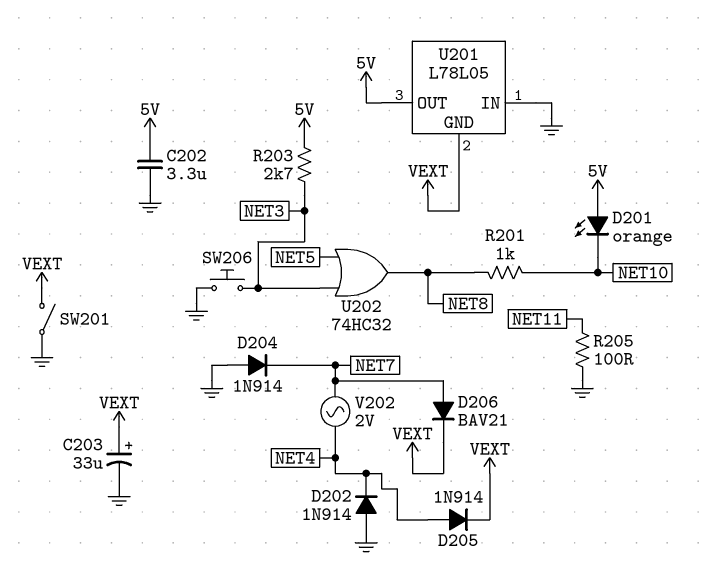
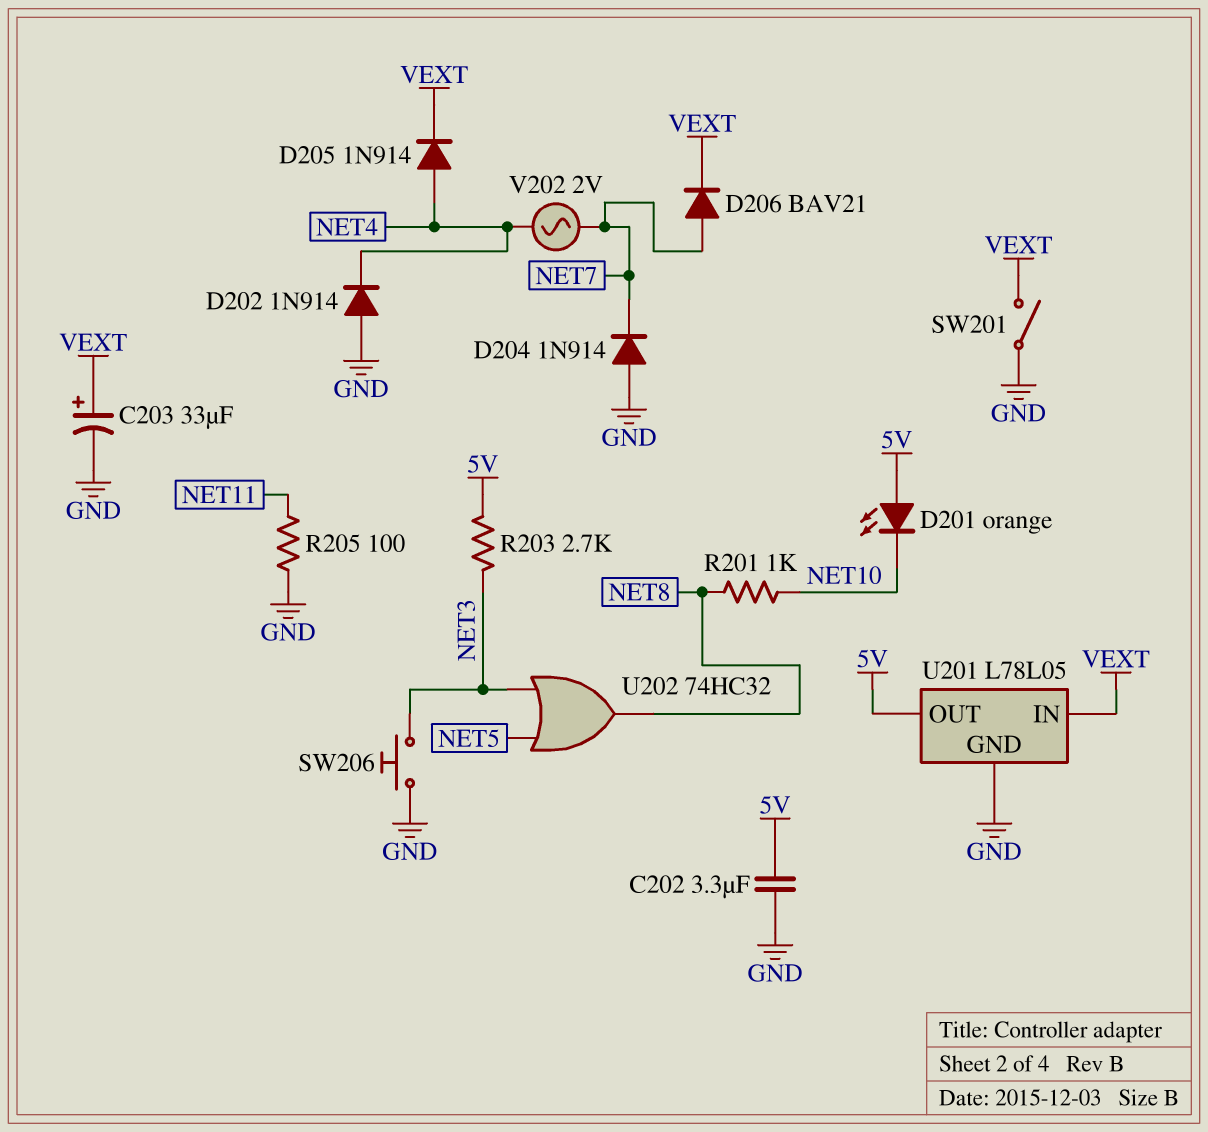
U201 pin GND: VEXT -> GND
U201 pin IN: GND -> VEXT

